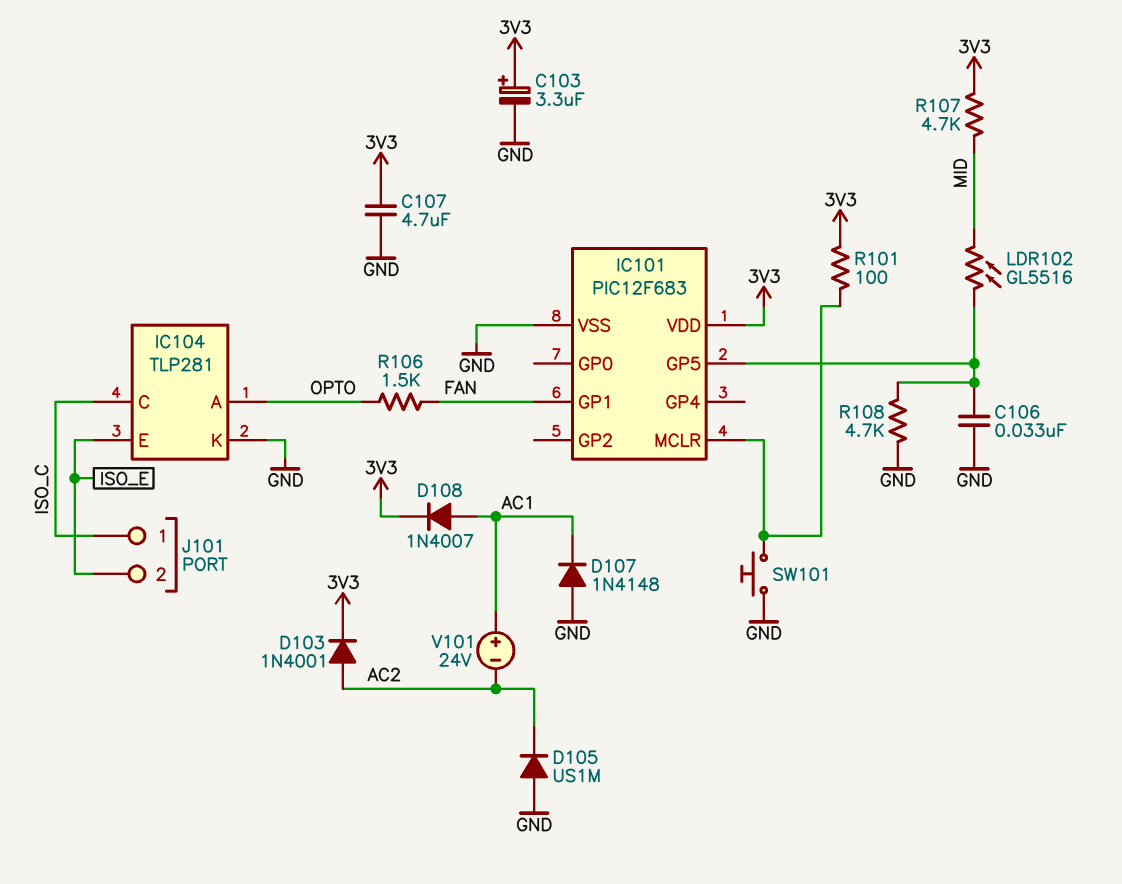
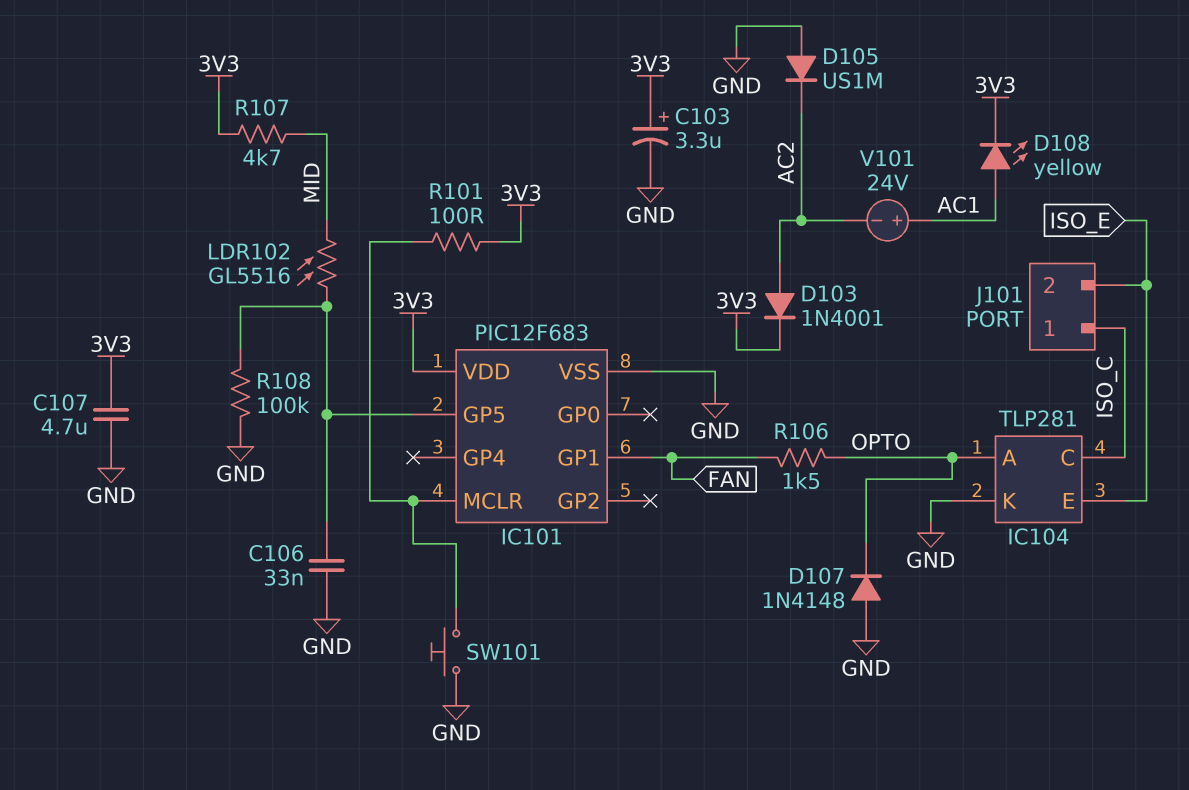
D107: diode 1N4148 (A GND, K AC1) -> diode 1N4148 (A GND, K OPTO)
D108: diode 1N4007 (A AC1, K 3V3) -> LED yellow (A AC1, K 3V3)
R108: 4.7k (GND, IC101/GP5) -> 100k (GND, IC101/GP5)

